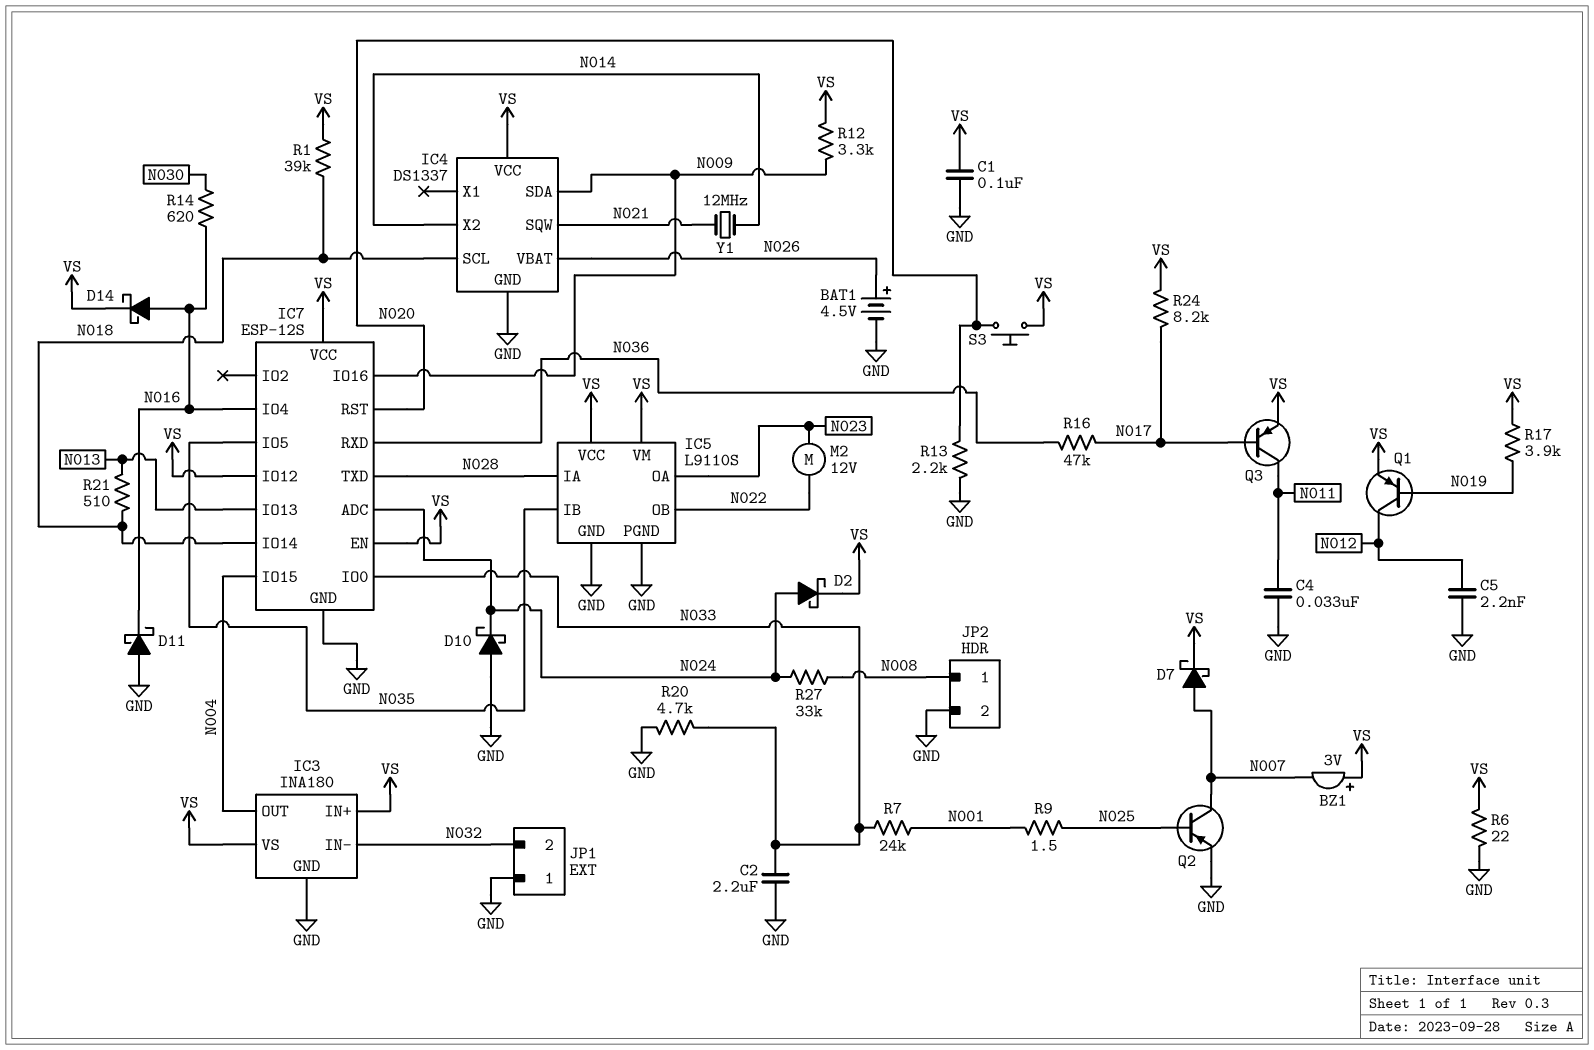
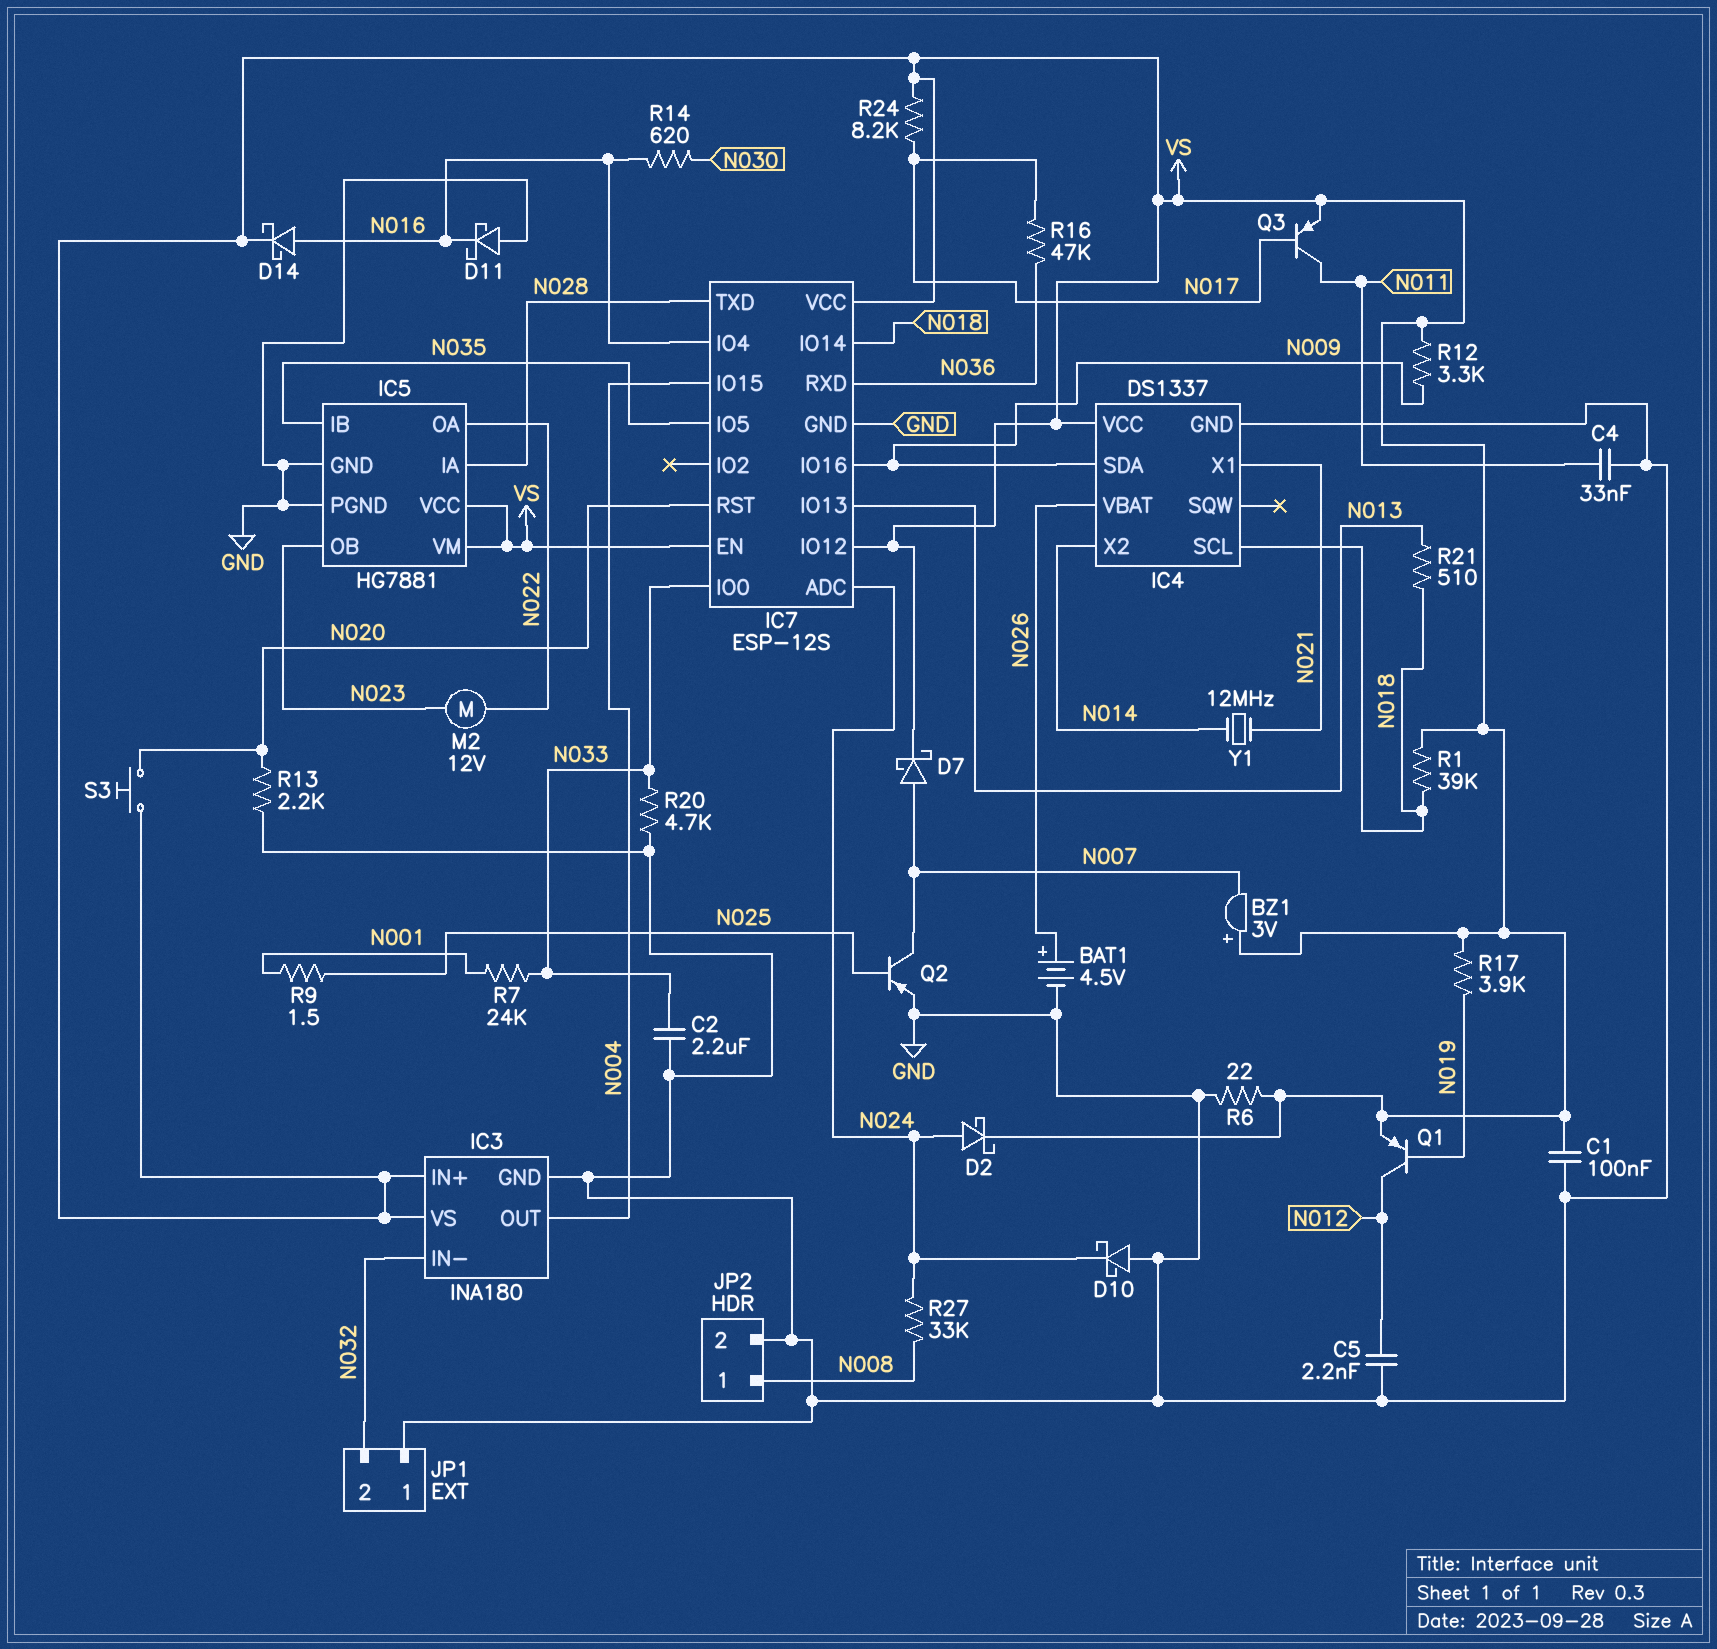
IC4 pin SQW: N021 -> none
IC4 pin X1: none -> N021
IC5: L9110S -> HG7881
IC5 pin OA: N023 -> N022
IC5 pin OB: N022 -> N023

